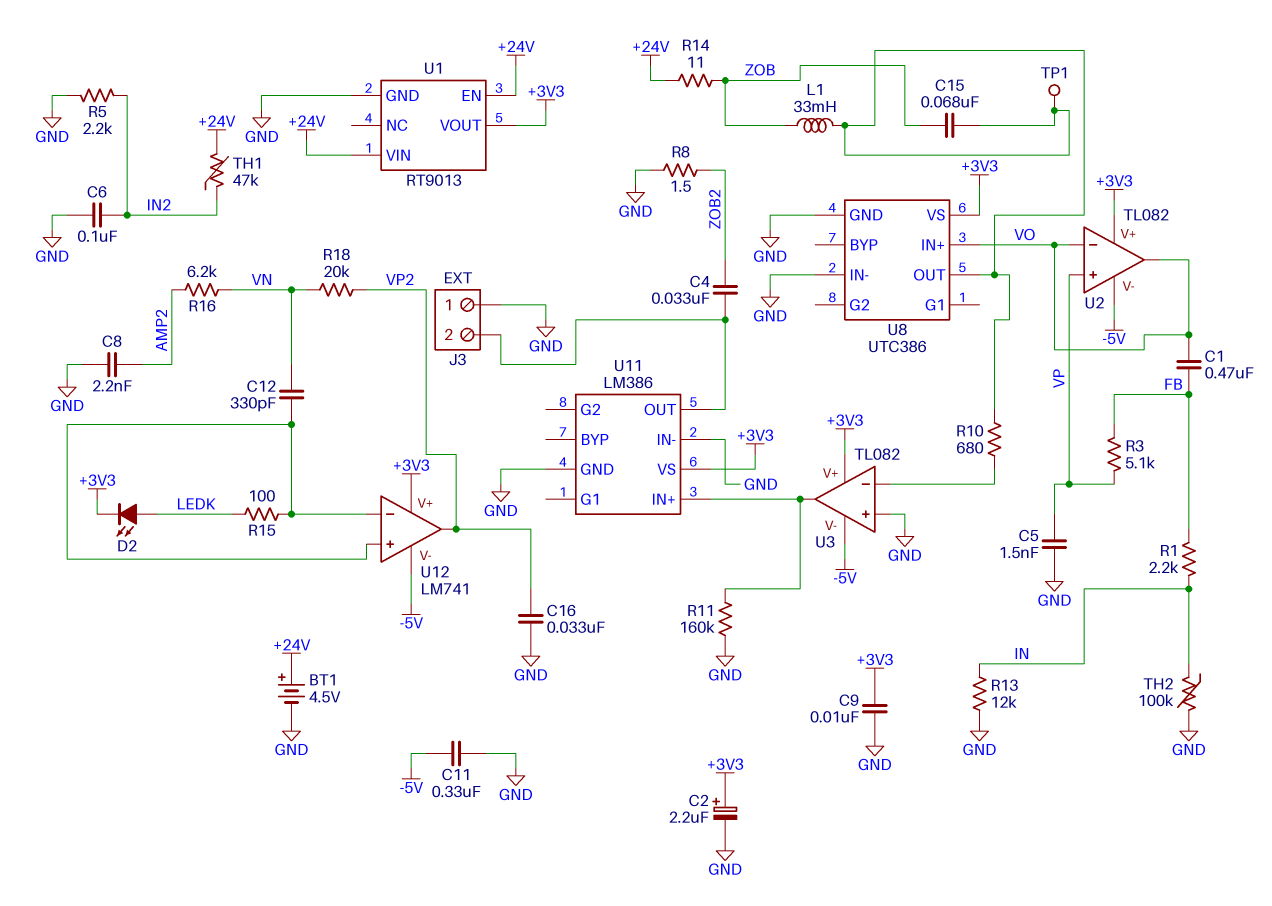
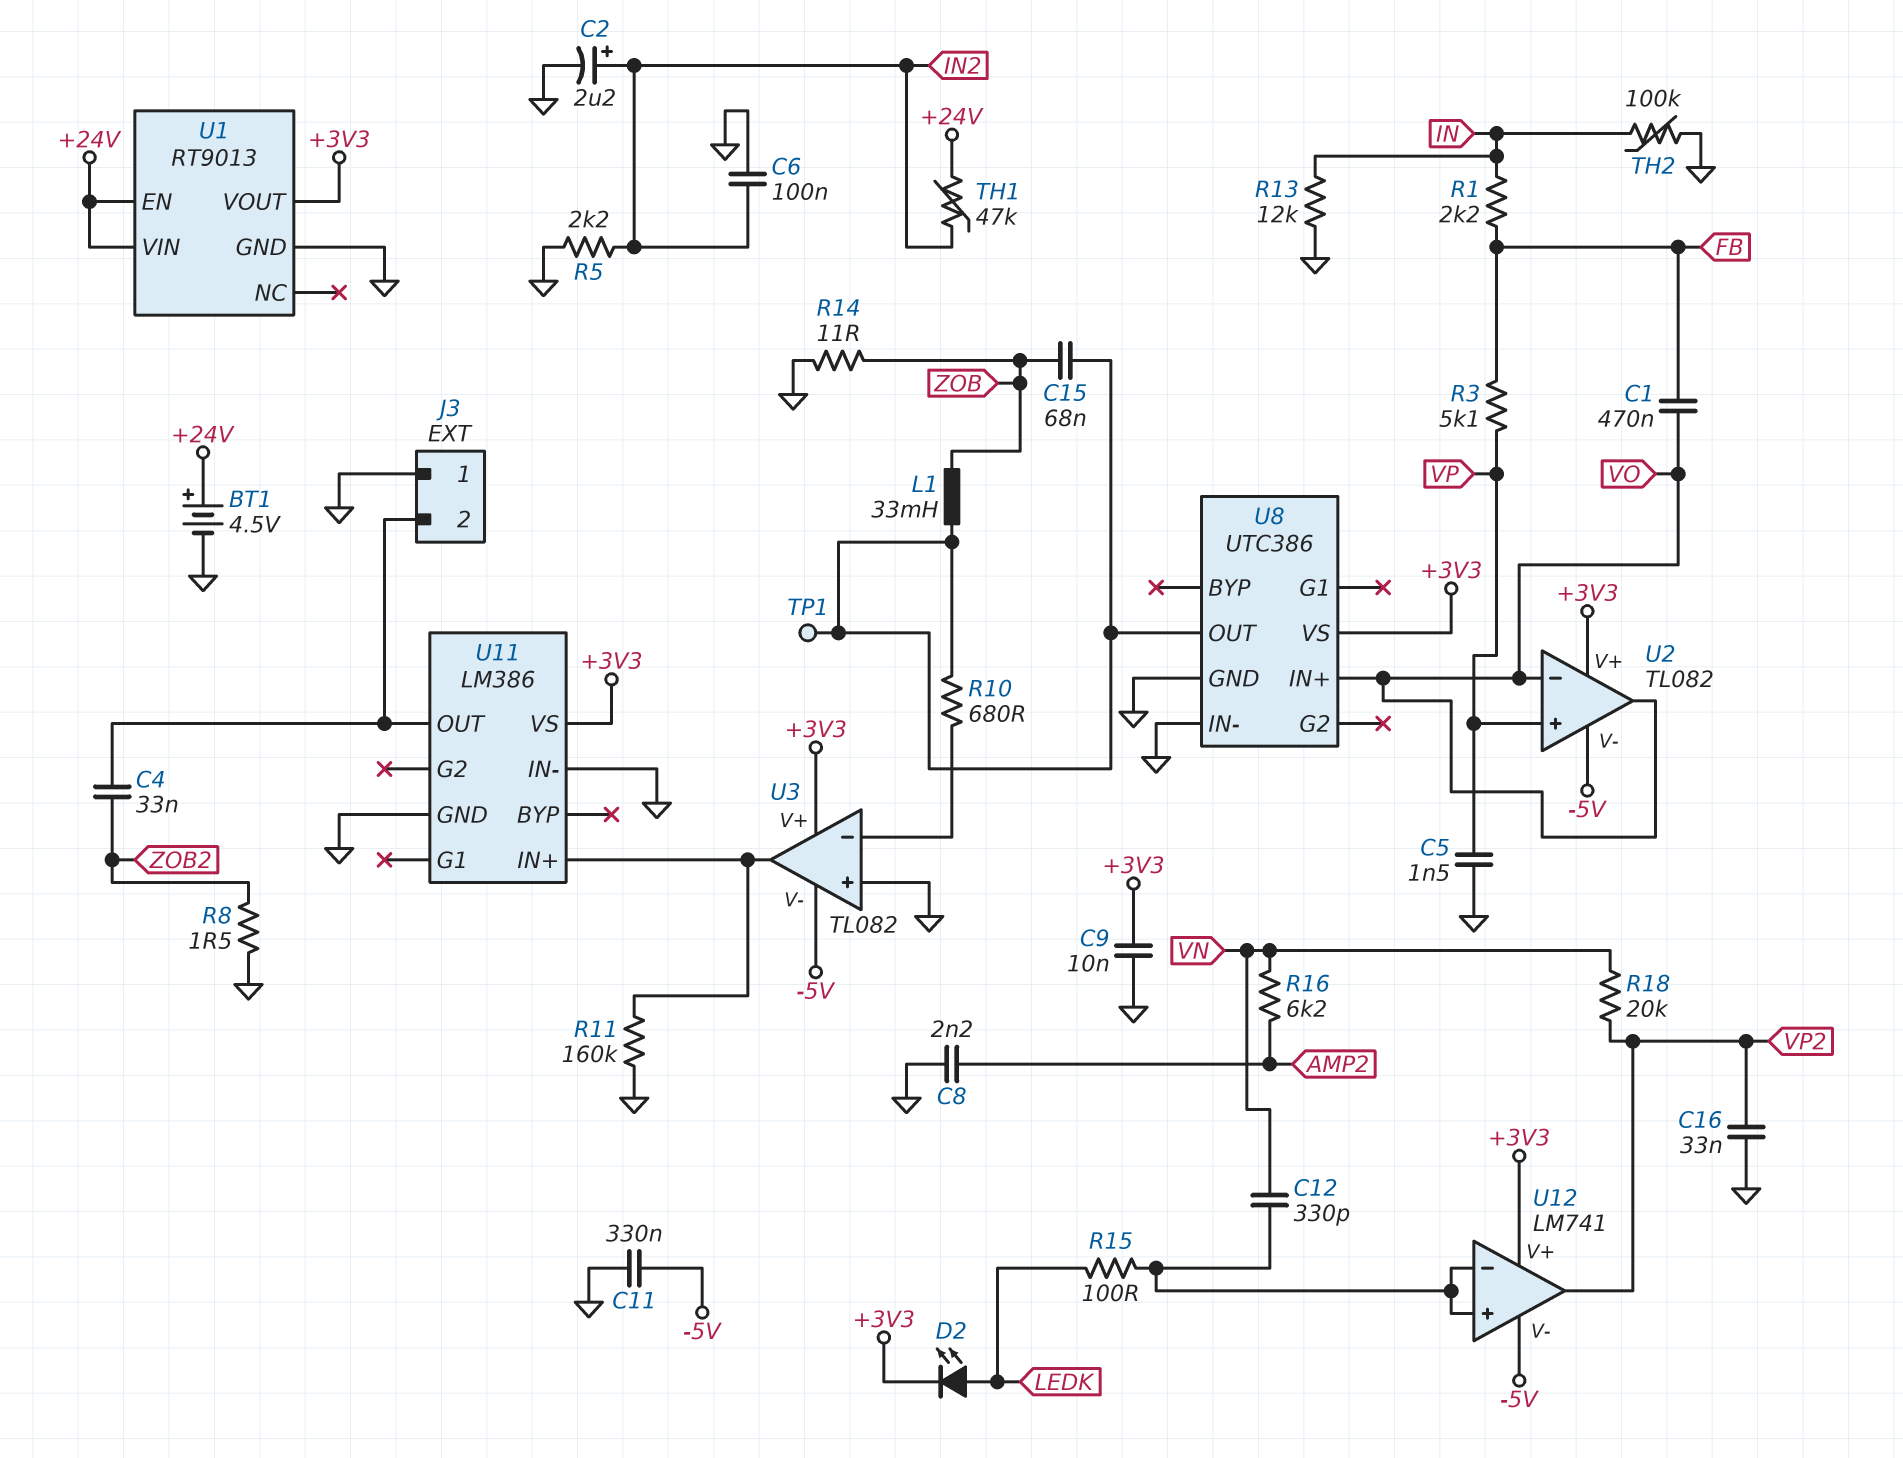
C2: 2.2uF (plus +3V3, minus GND) -> 2.2uF (plus IN2, minus GND)
R14: 11 (+24V, ZOB) -> 11 (GND, ZOB)

